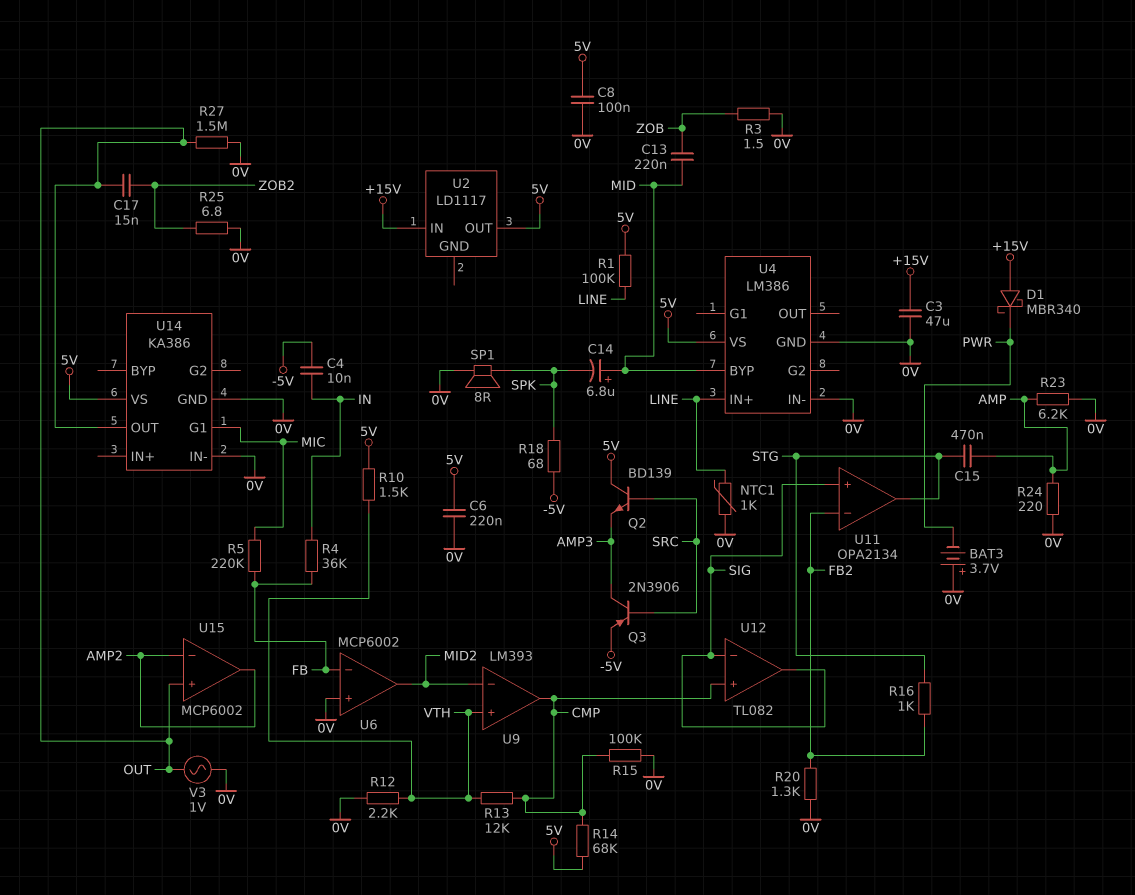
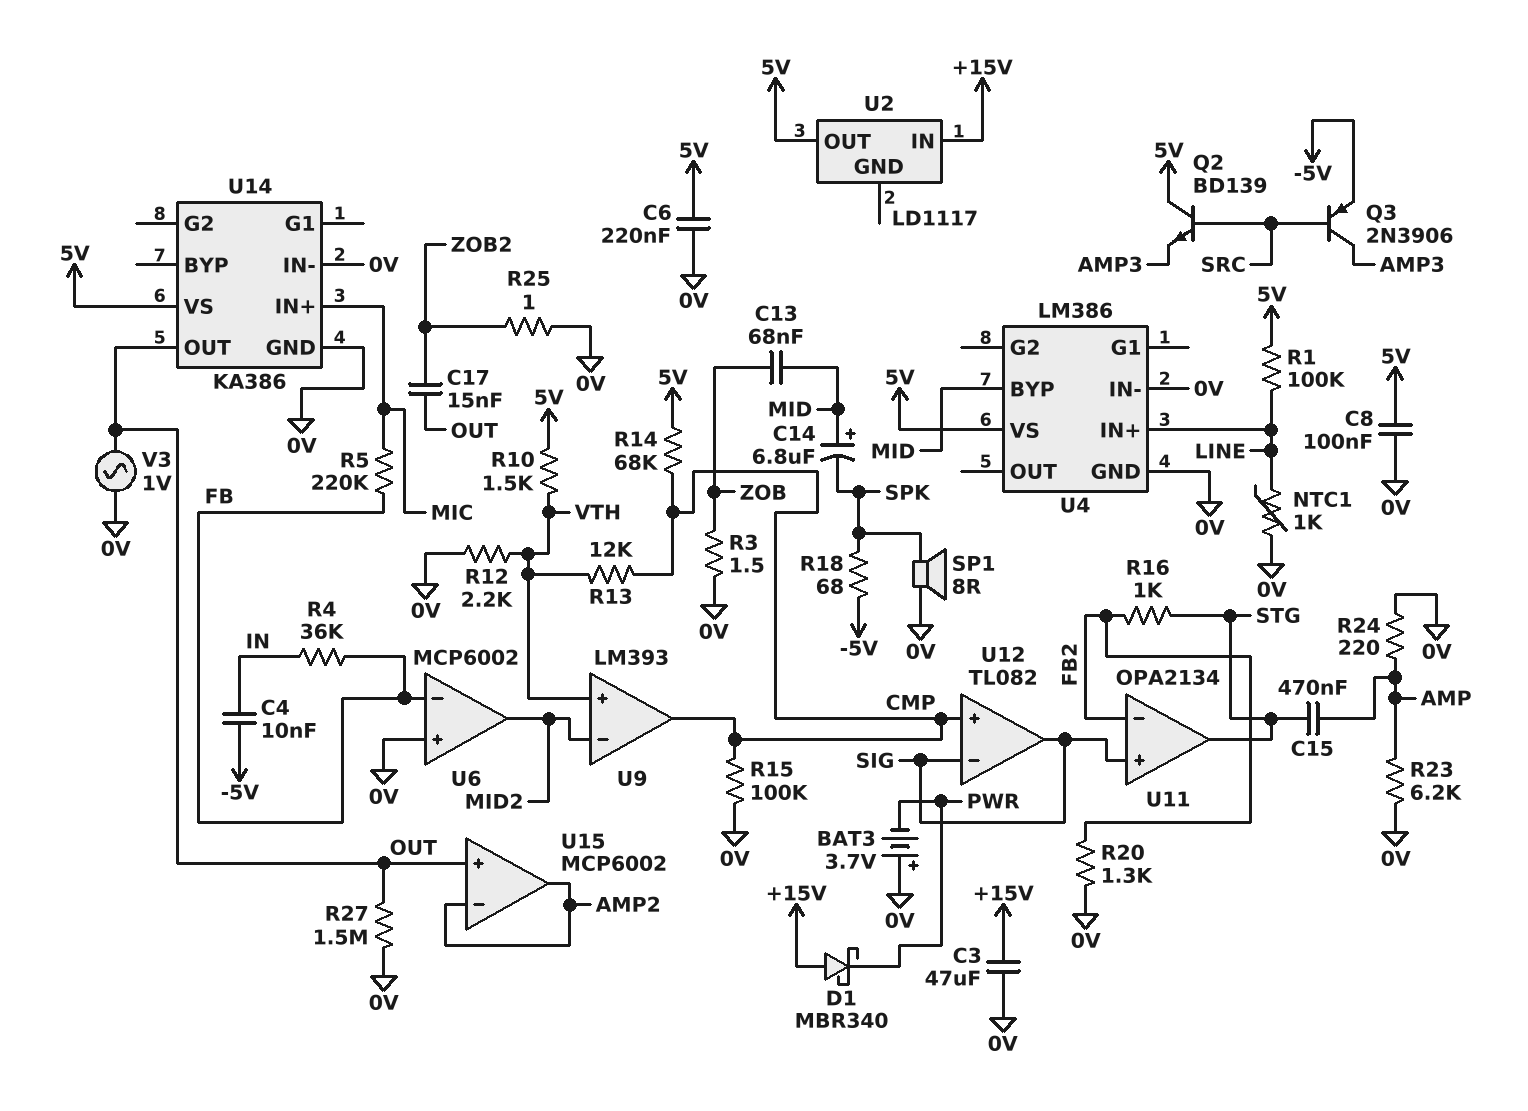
C13: 220nF (MID, ZOB) -> 68nF (MID, ZOB)
R25: 6.8 (0V, ZOB2) -> 1 (0V, ZOB2)
U14 pin G1: MIC -> none
U14 pin IN+: none -> MIC

